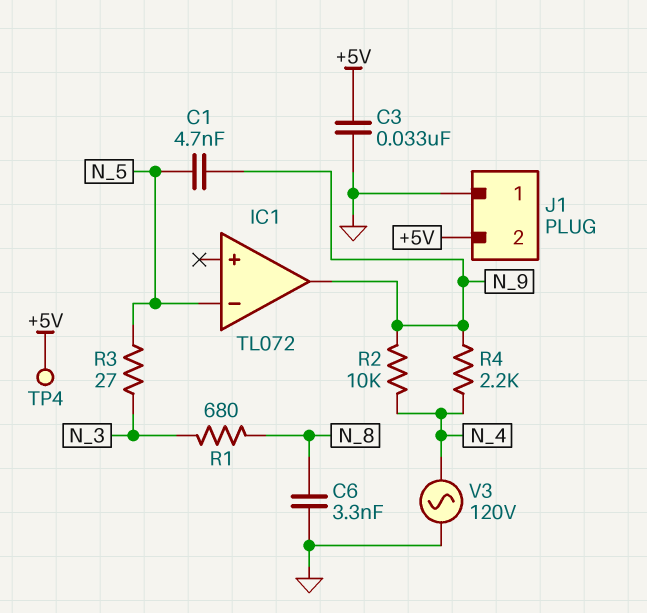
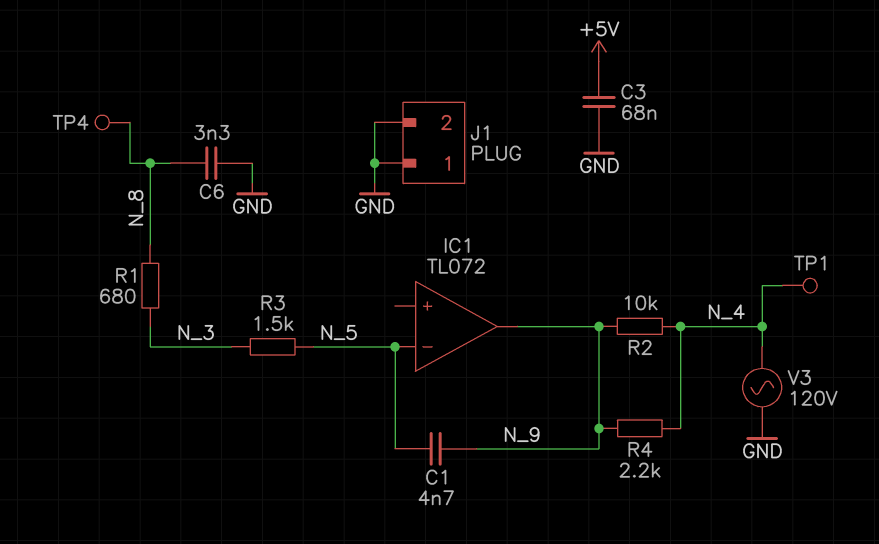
C3: 33nF (+5V, GND) -> 68nF (+5V, GND)
J1 pin 2: +5V -> GND
R3: 27 (N_3, N_5) -> 1.5k (N_3, N_5)
TP1: none -> test point (N_4)
TP4: test point (+5V) -> test point (N_8)

